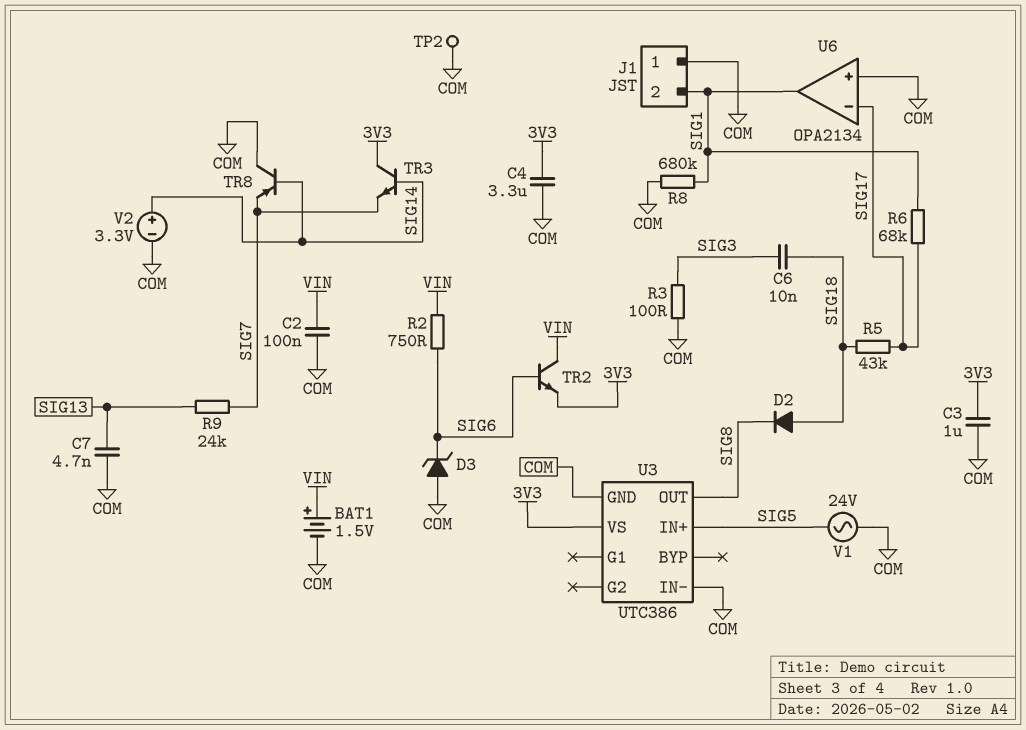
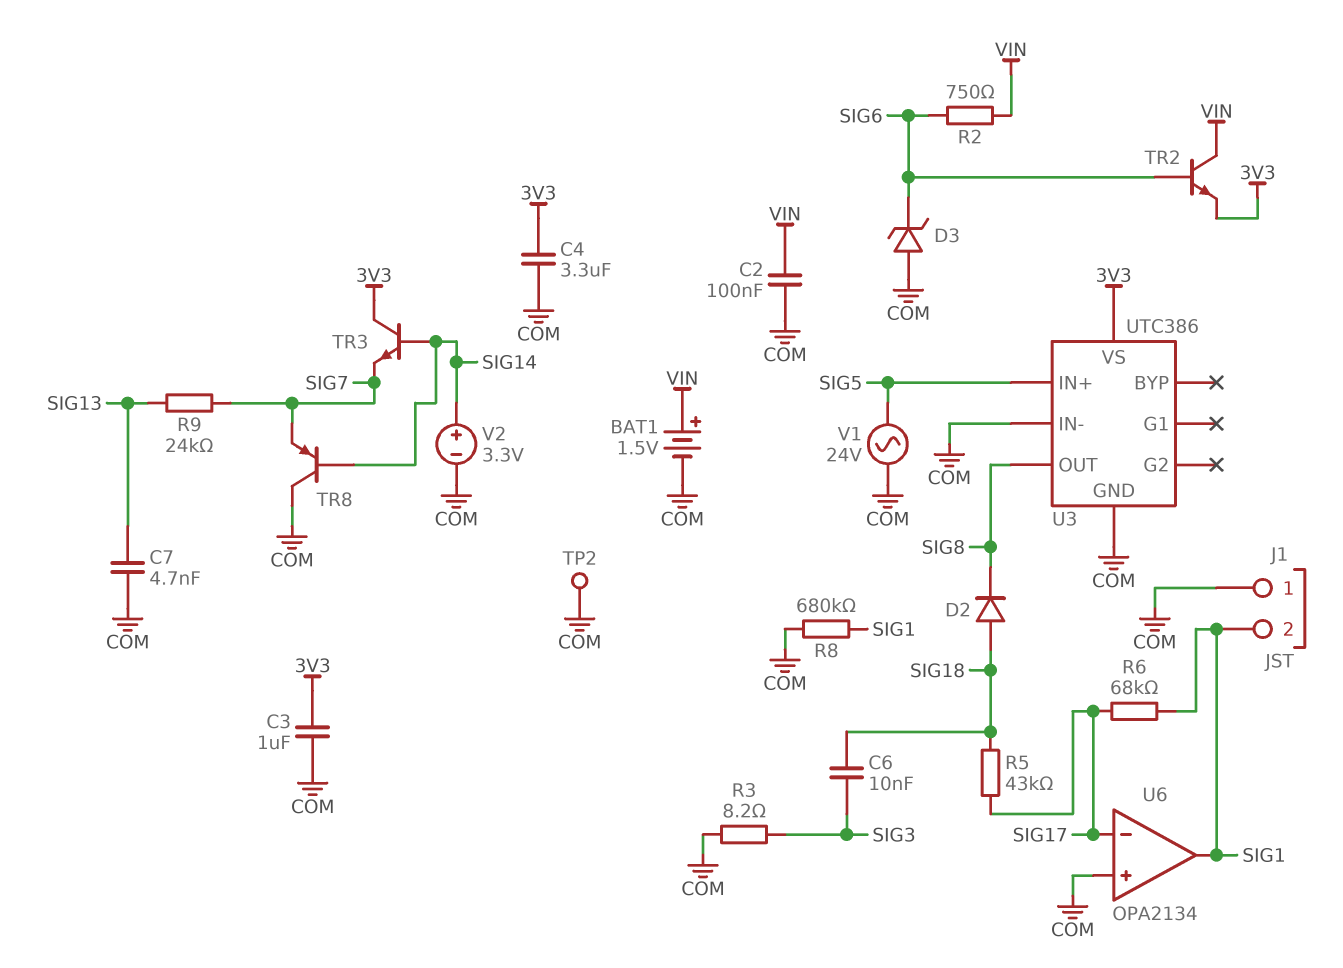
R3: 100 (COM, SIG3) -> 8.2 (COM, SIG3)

